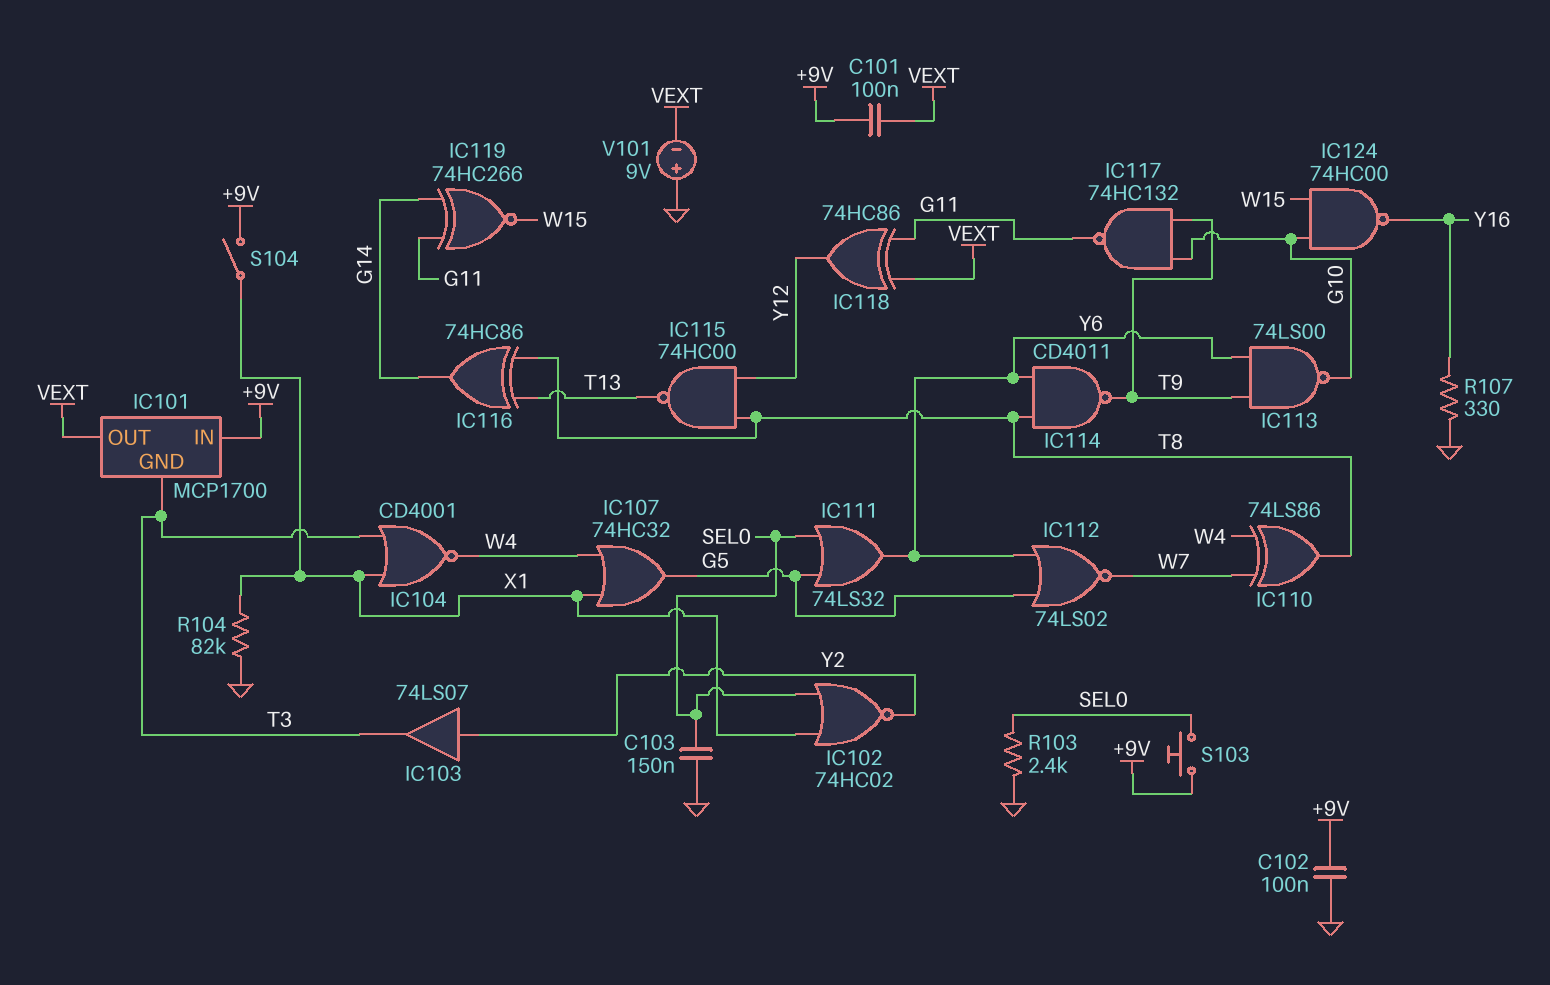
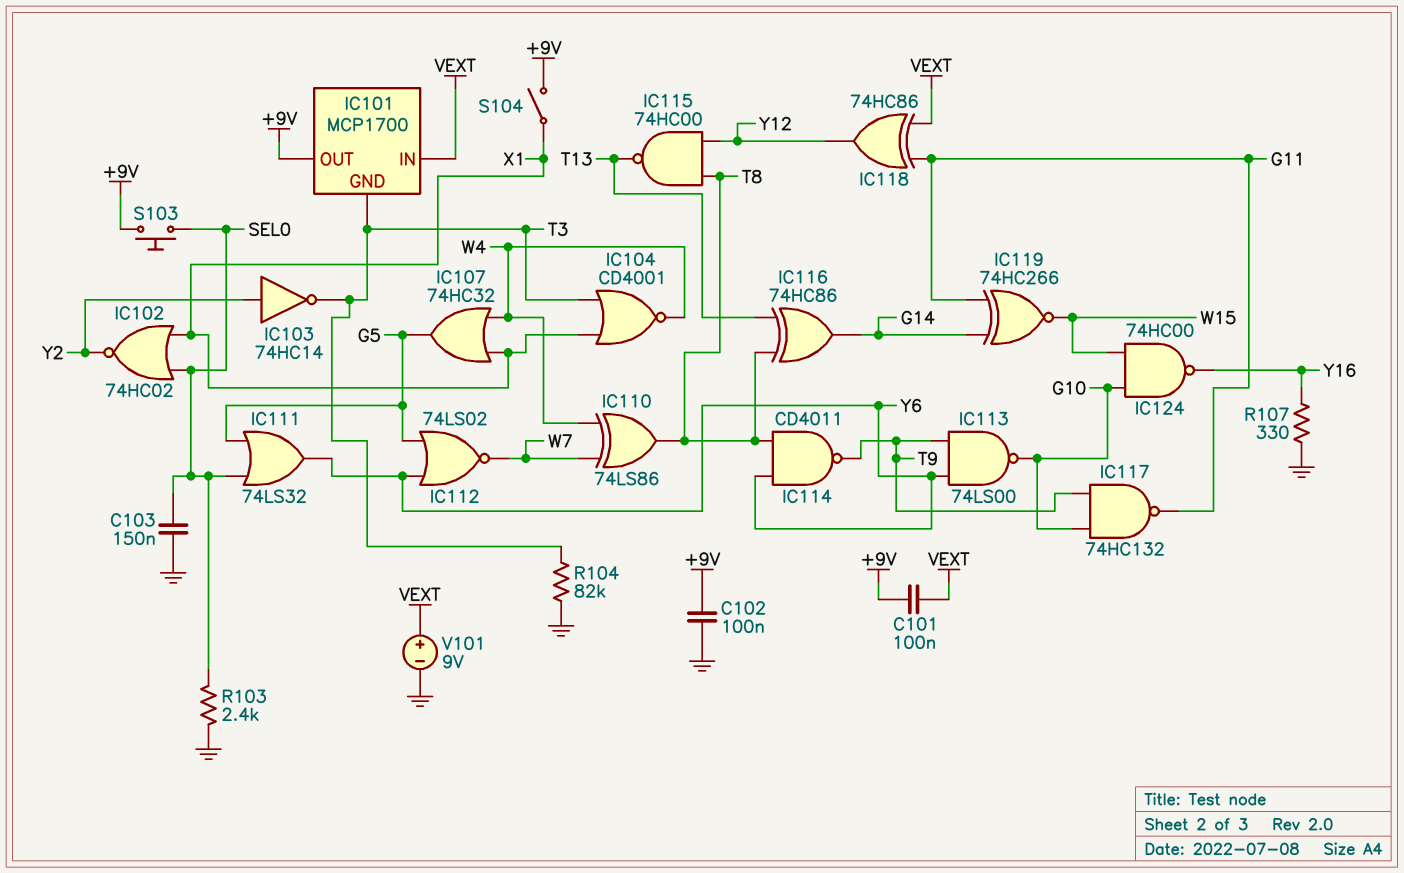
IC101 pin IN: +9V -> VEXT
IC101 pin OUT: VEXT -> +9V
IC103: buffer 74LS07 (in Y2, out T3) -> NOT 74HC14 (in Y2, out T3)
R104: 82k (GND, X1) -> 82k (GND, T3)
V101: 9V (plus GND, minus VEXT) -> 9V (plus VEXT, minus GND)

